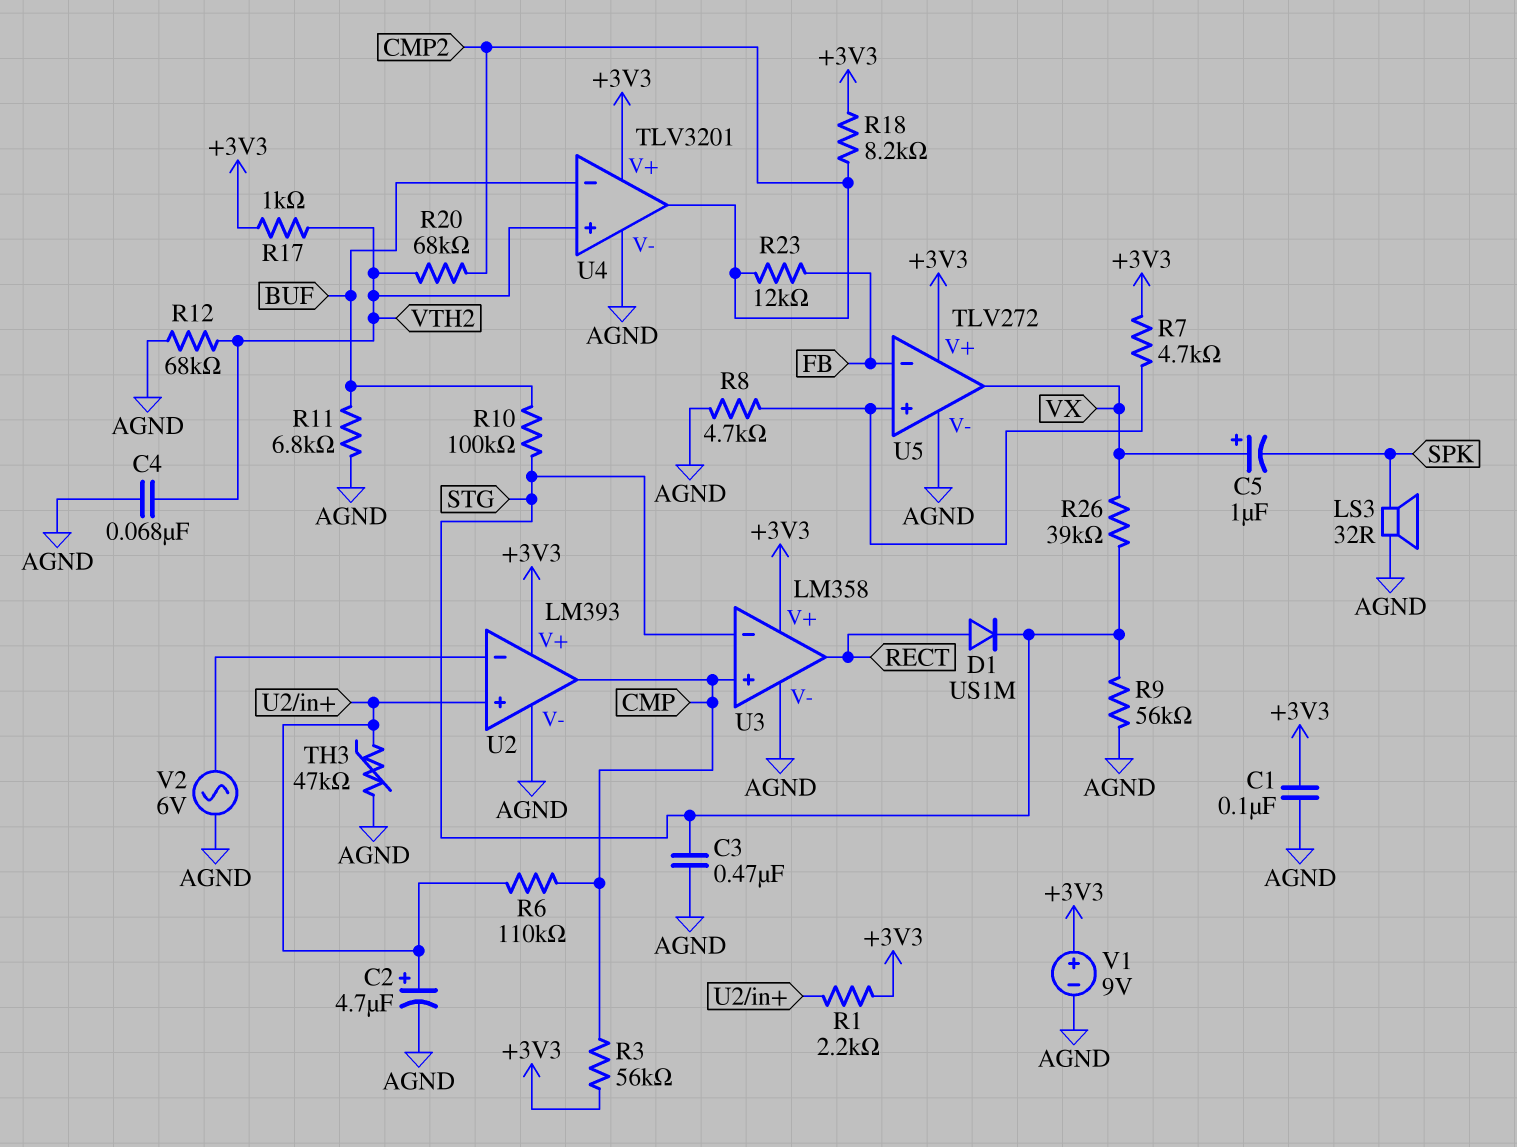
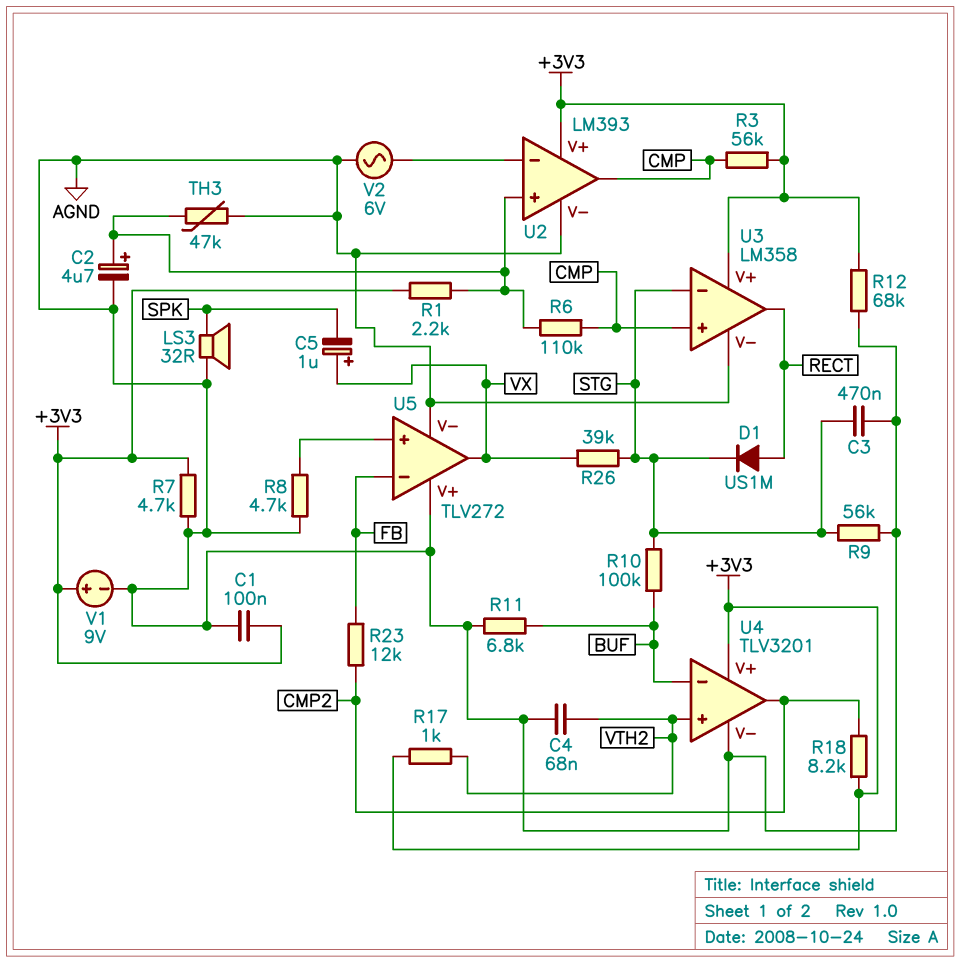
R7: 4.7k (+3V3, U5/in+) -> 4.7k (+3V3, AGND)
R12: 68k (AGND, VTH2) -> 68k (+3V3, AGND)
R20: 68k (CMP2, VTH2) -> none
U5 pin V+: +3V3 -> AGND

